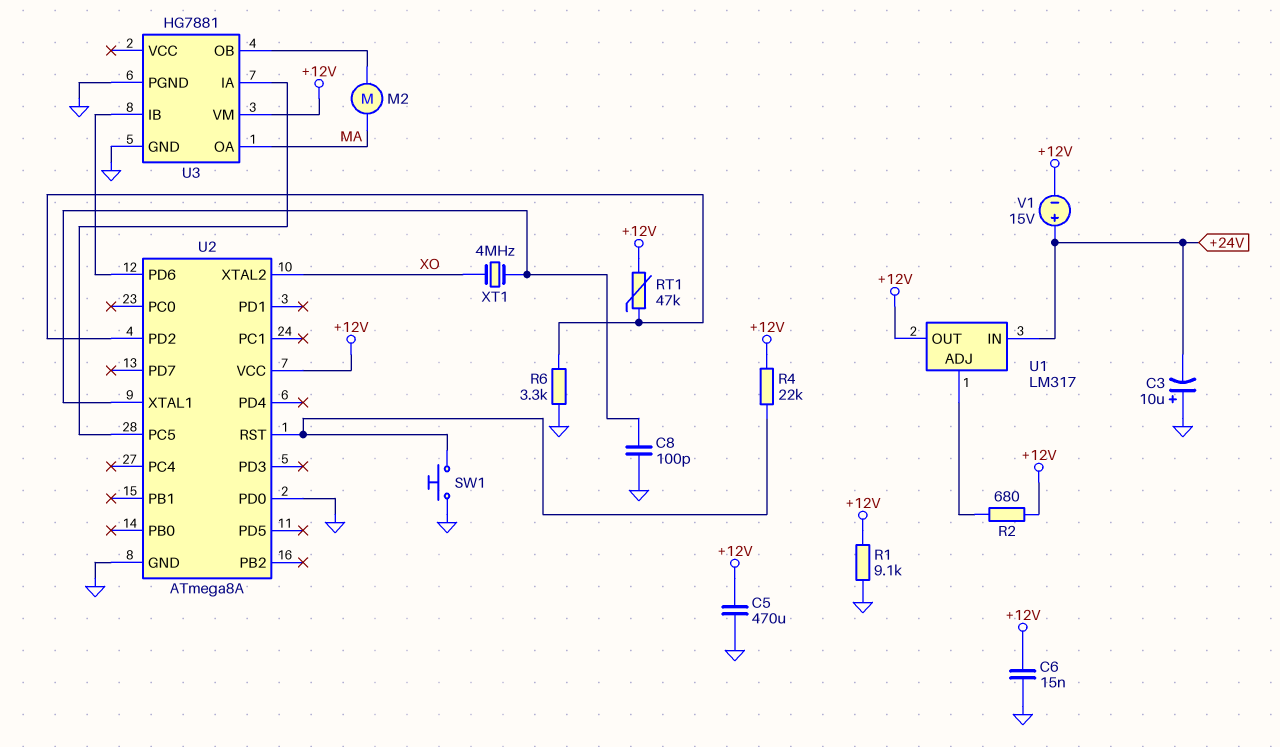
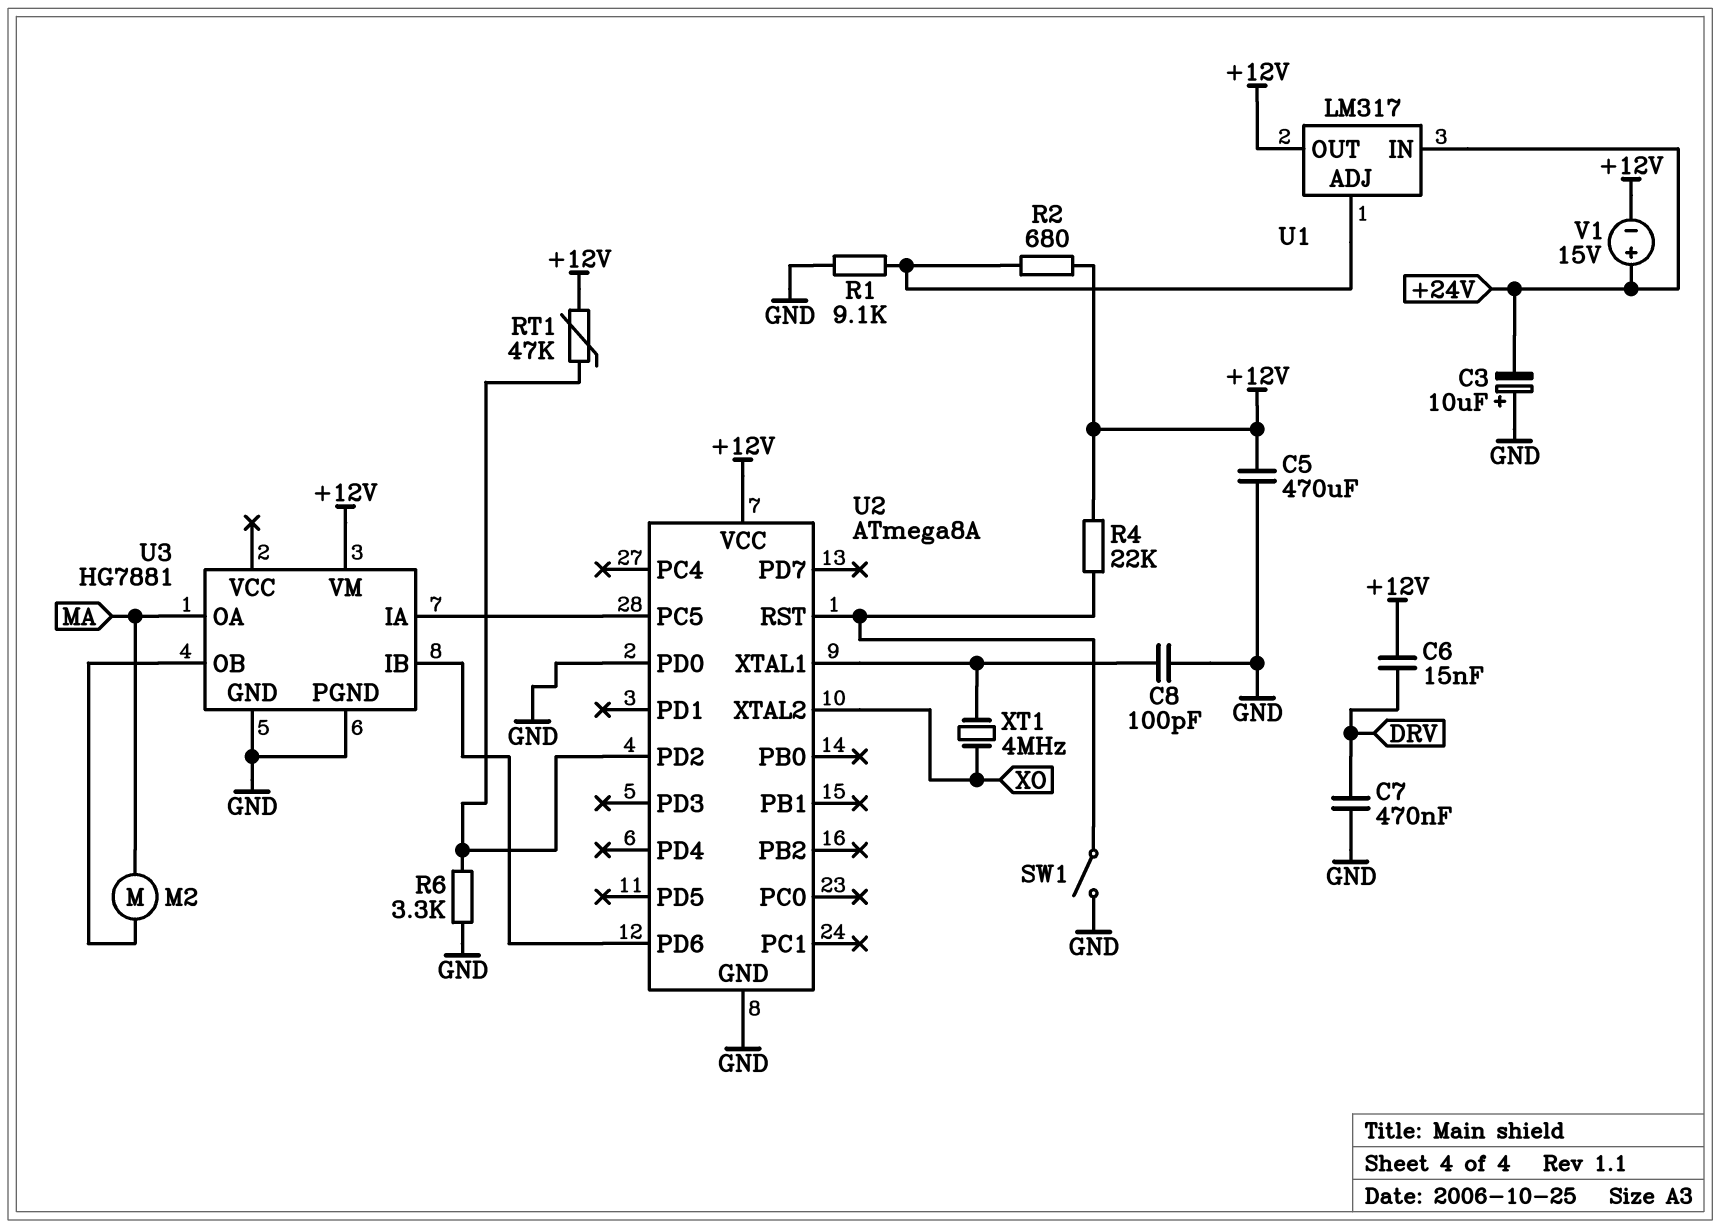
C6: 15nF (+12V, GND) -> 15nF (+12V, DRV)
C7: none -> 470nF (DRV, GND)
R1: 9.1k (+12V, GND) -> 9.1k (GND, U1/ADJ)
SW1: button (GND, U2/RST) -> switch (GND, U2/RST)

